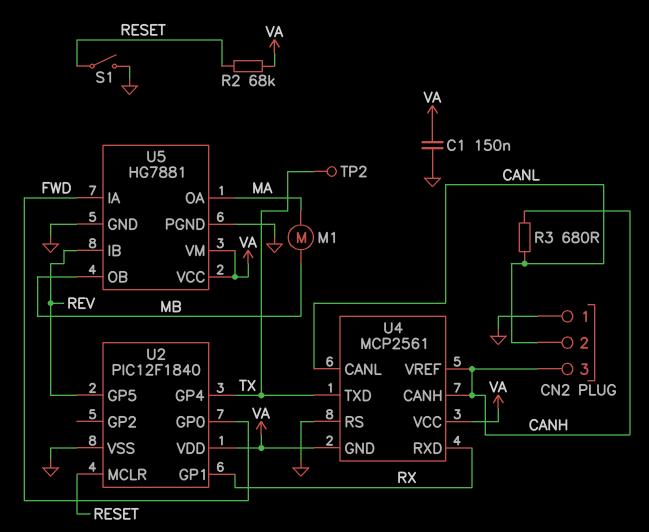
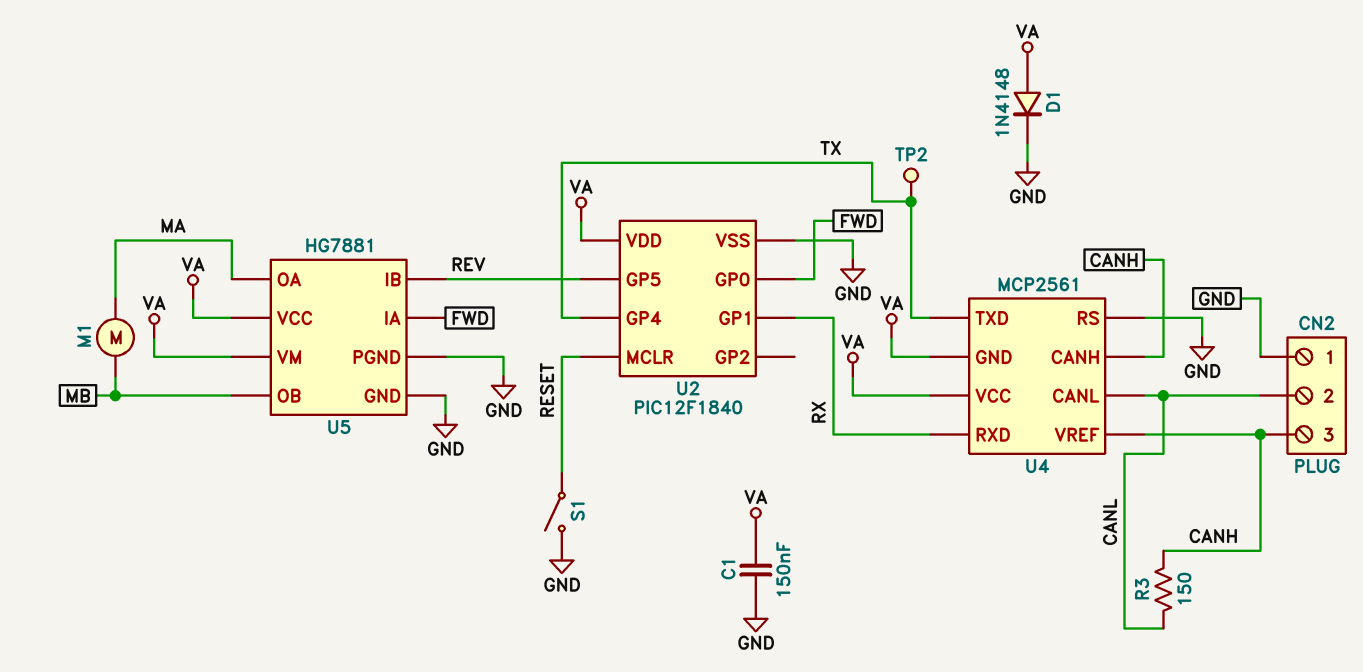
D1: none -> diode 1N4148 (A VA, K GND)
R2: 68k (RESET, VA) -> none
R3: 680 (CANH, CANL) -> 150 (CANH, CANL)

